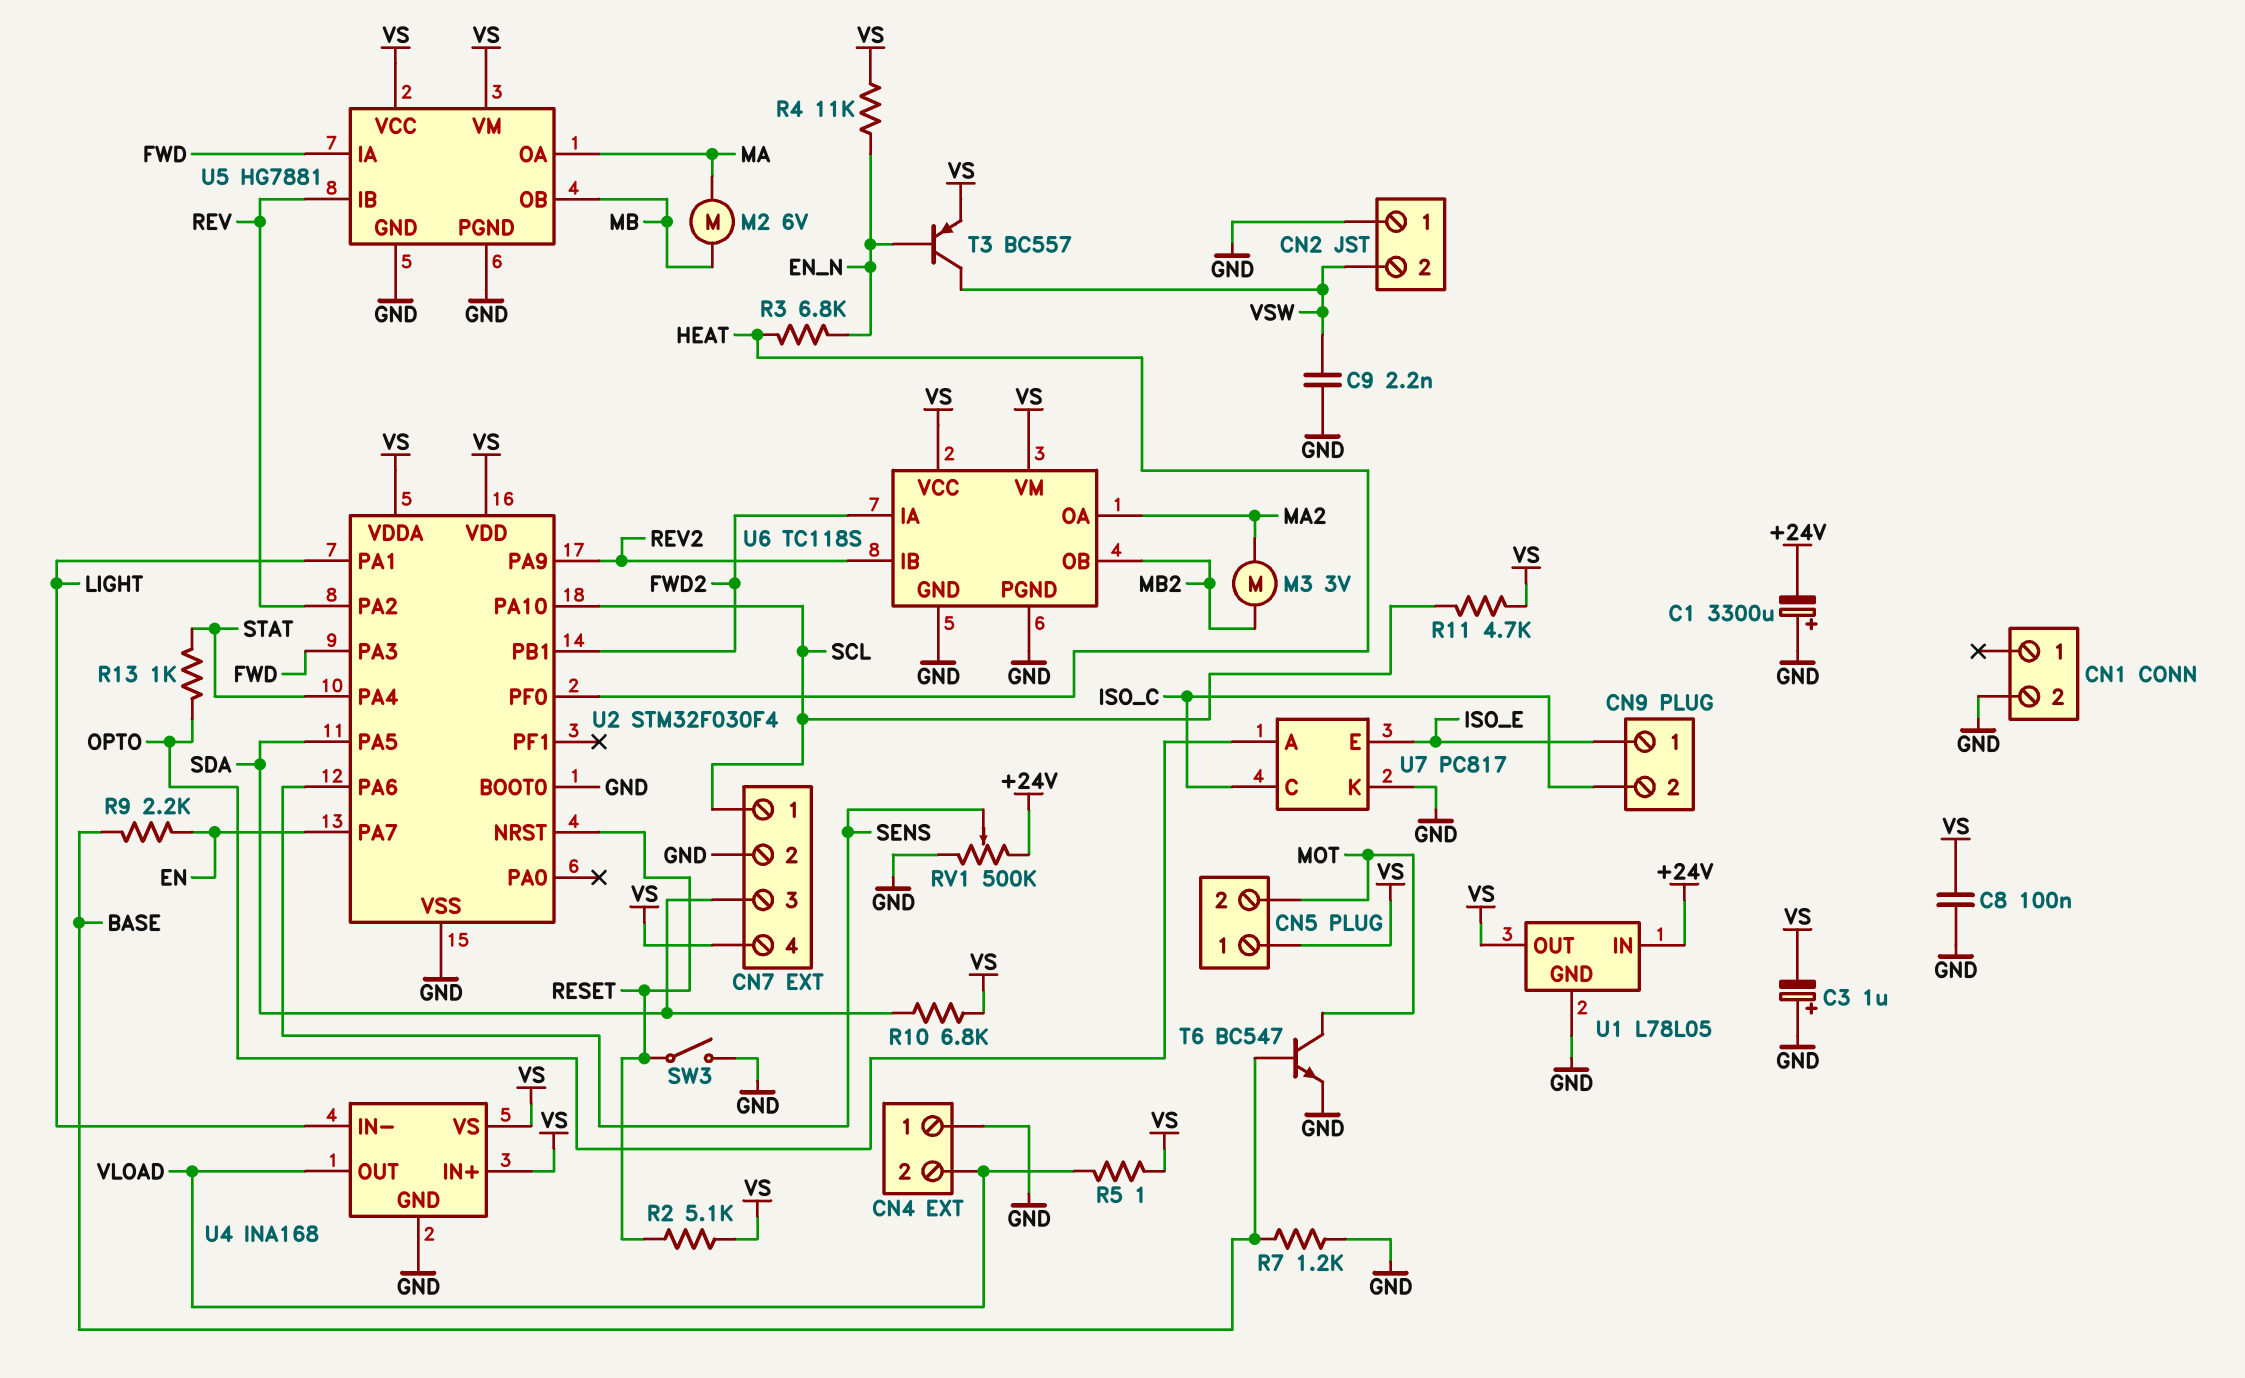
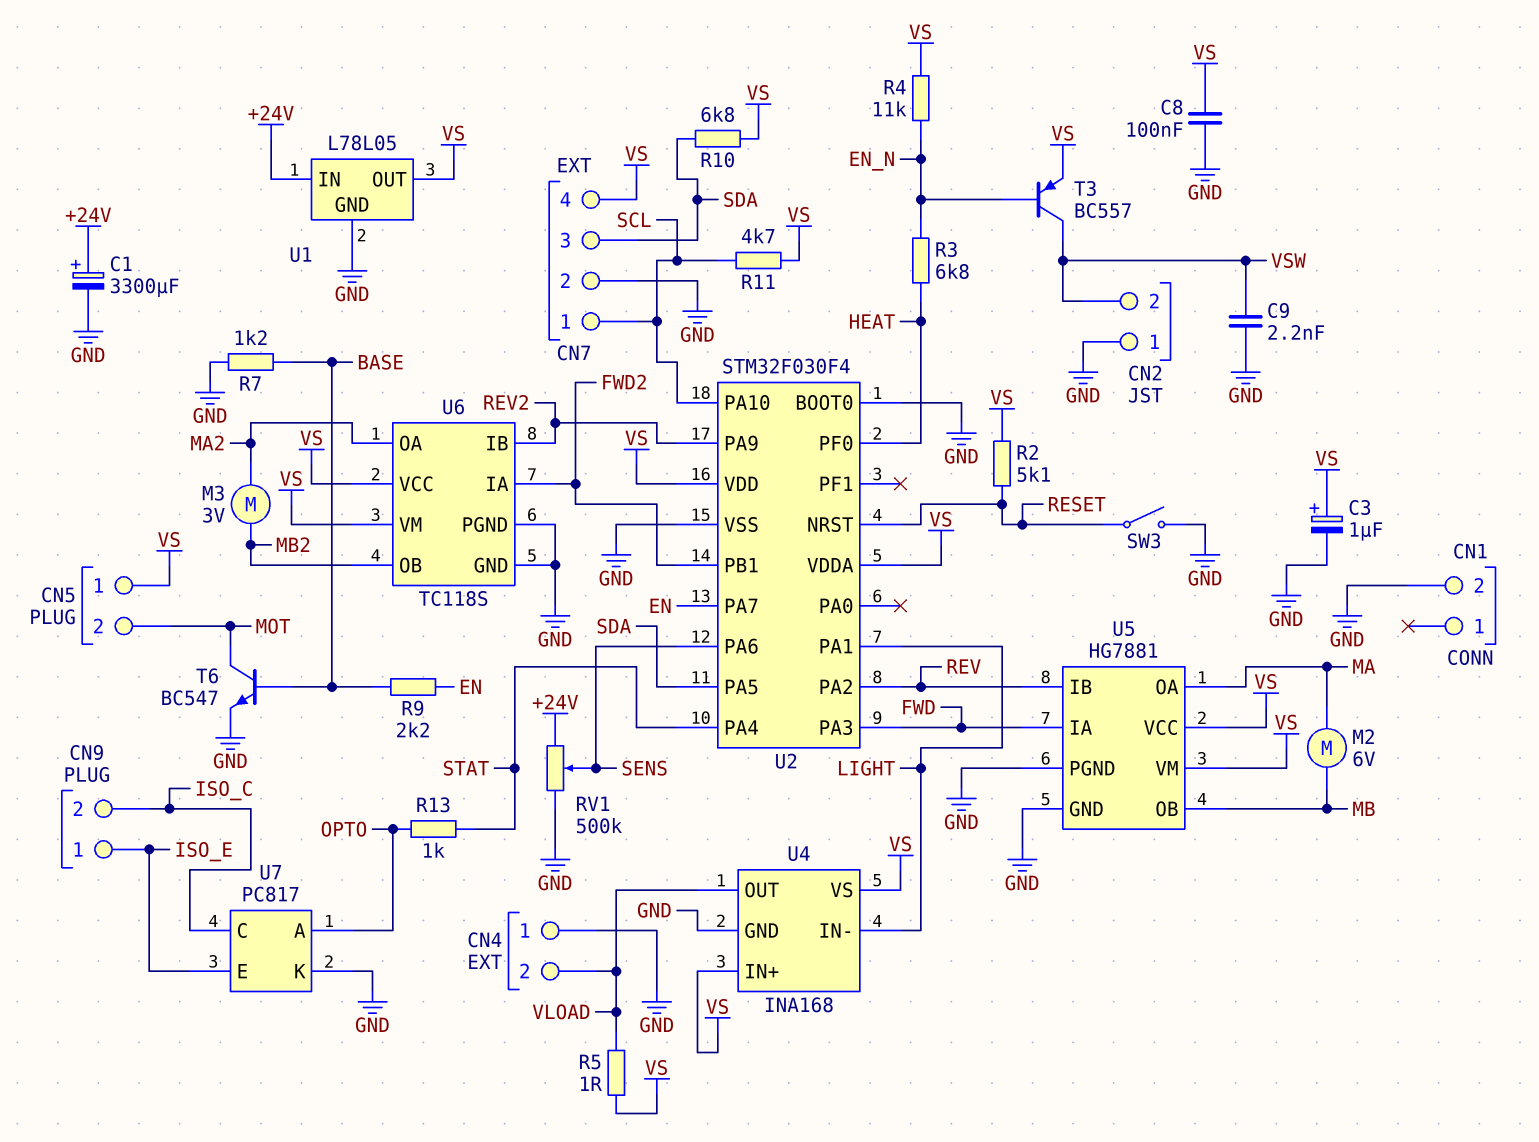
C1: 3300uF (plus GND, minus +24V) -> 3300uF (plus +24V, minus GND)
C3: 1uF (plus GND, minus VS) -> 1uF (plus VS, minus GND)

